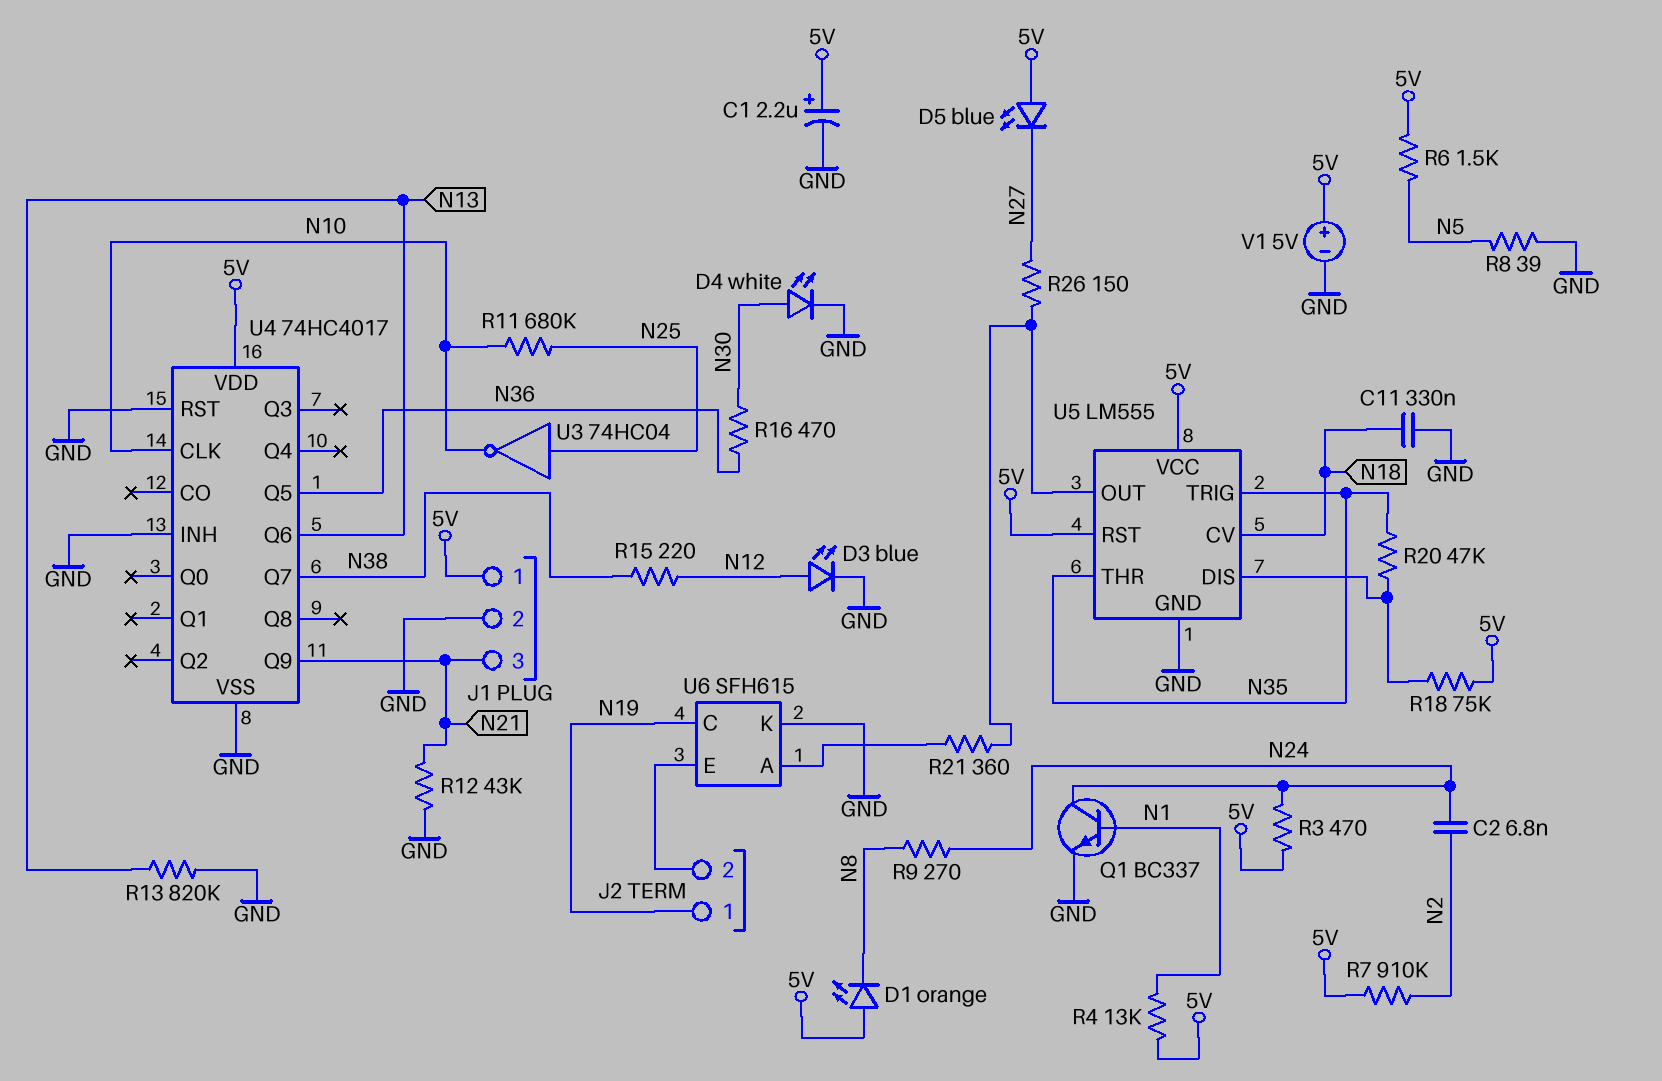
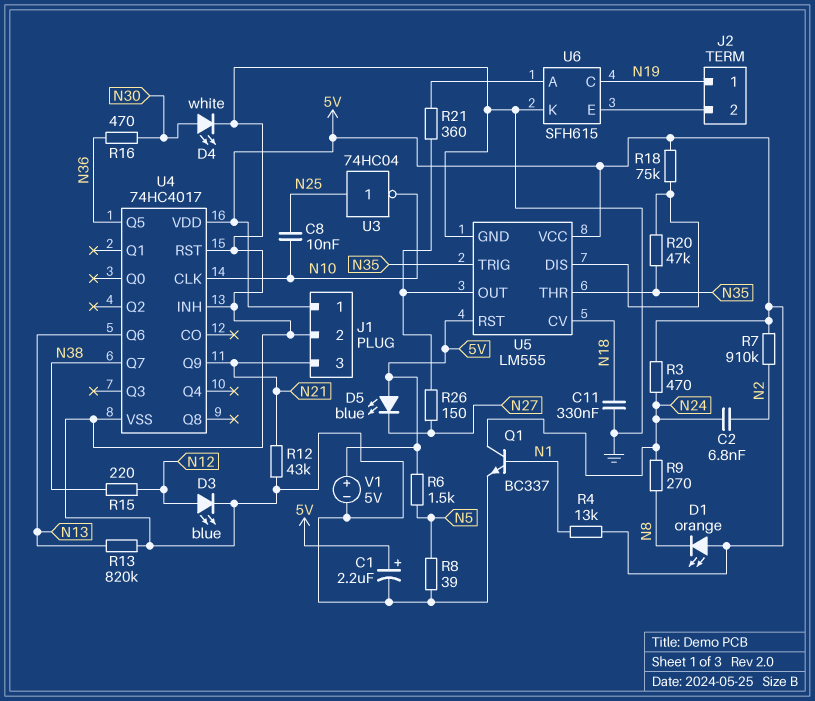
C8: none -> 10nF (N10, N25)
R11: 680k (N10, N25) -> none

